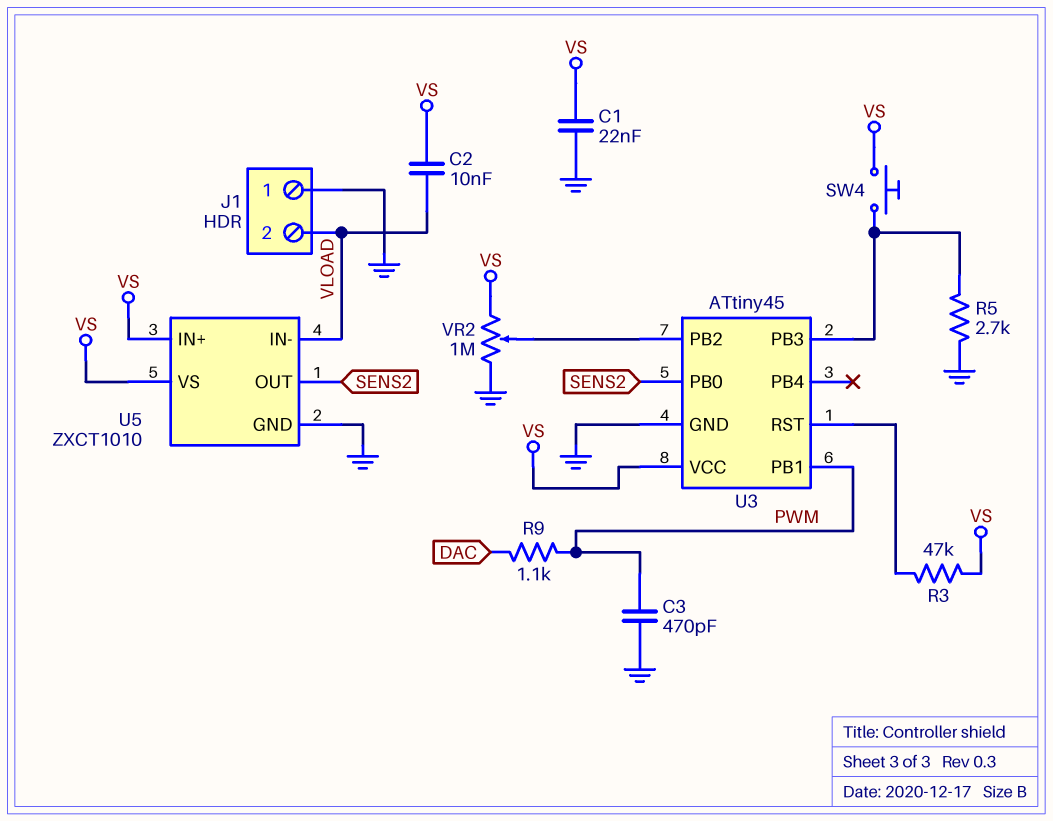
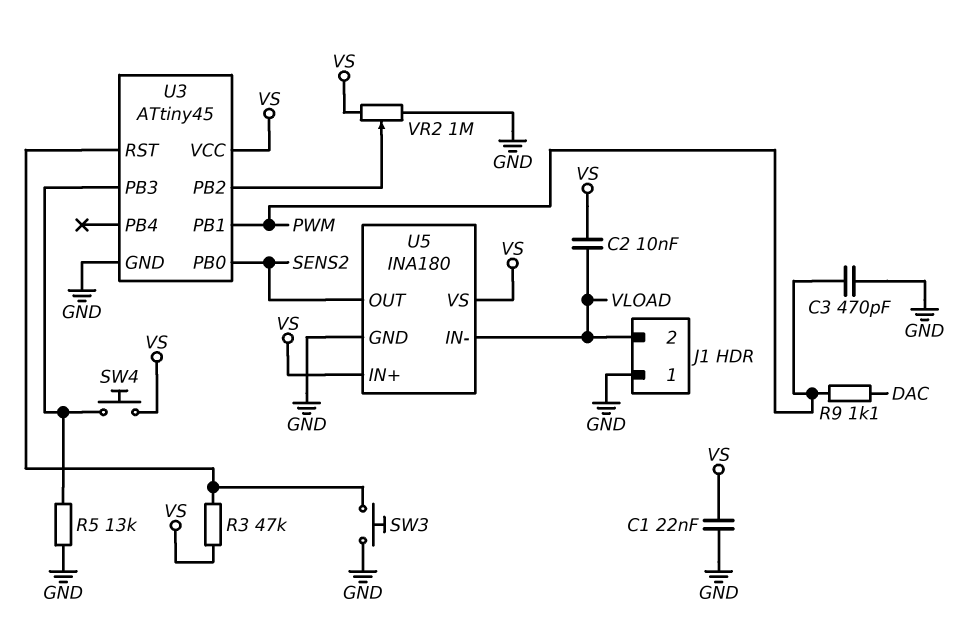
R5: 2.7k (GND, U3/PB3) -> 13k (GND, U3/PB3)
SW3: none -> button (GND, U3/RST)
U5: ZXCT1010 -> INA180

